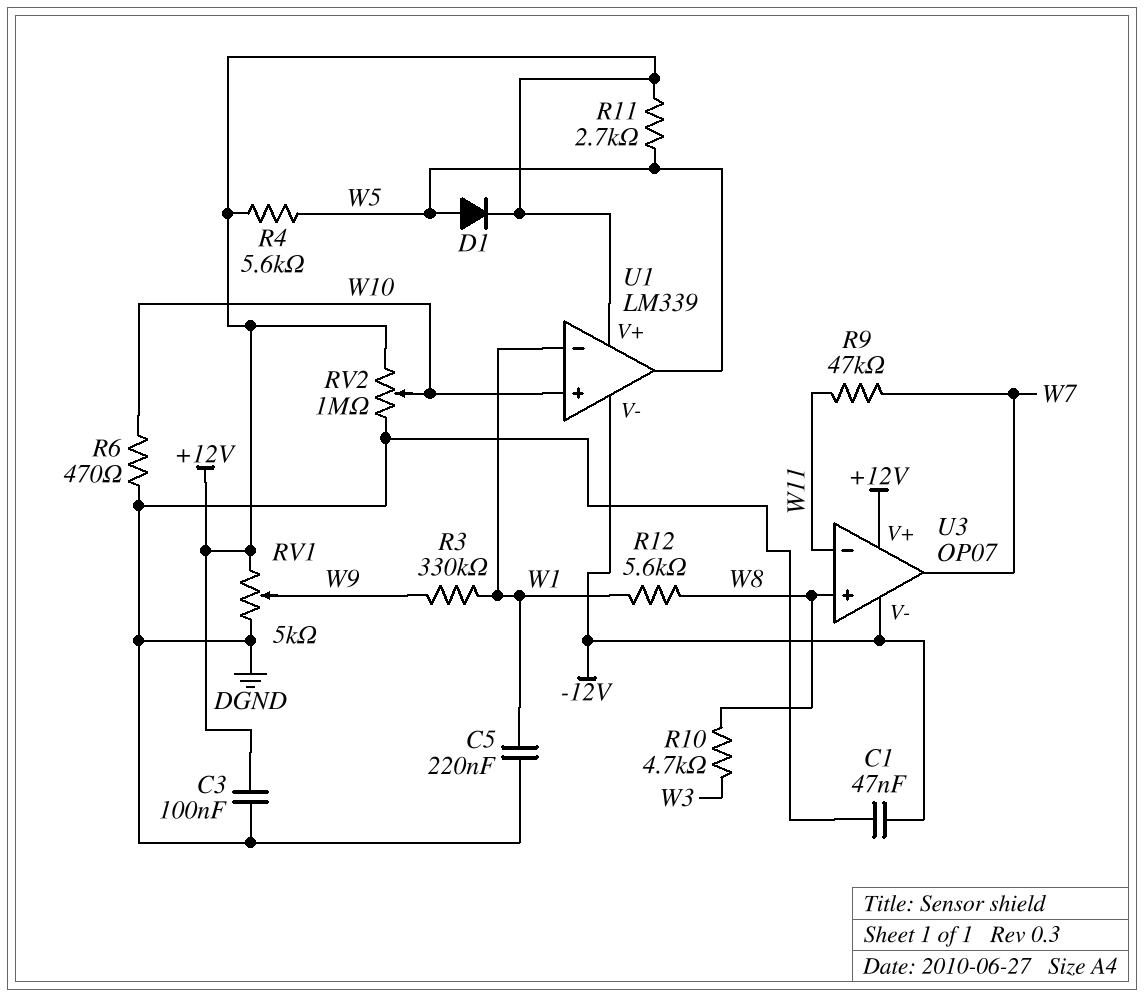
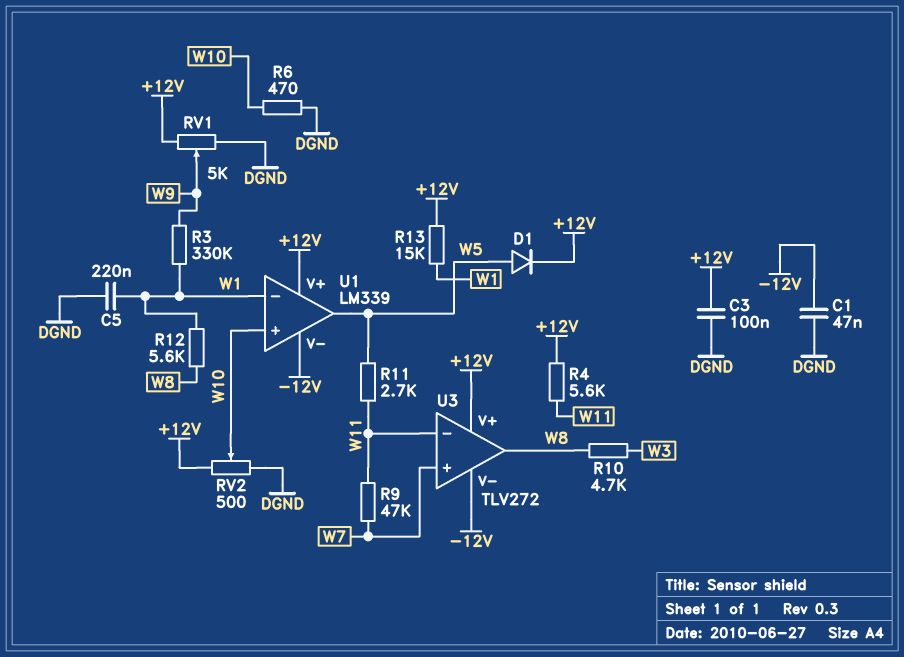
R4: 5.6k (+12V, W5) -> 5.6k (+12V, W11)
R11: 2.7k (+12V, W5) -> 2.7k (W5, W11)
R13: none -> 15k (+12V, W1)
RV2: 1M (+12V, DGND, wiper W10) -> 500 (+12V, DGND, wiper W10)
U3: OP07 -> TLV272
U3 pin in+: W8 -> W7
U3 pin out: W7 -> W8

